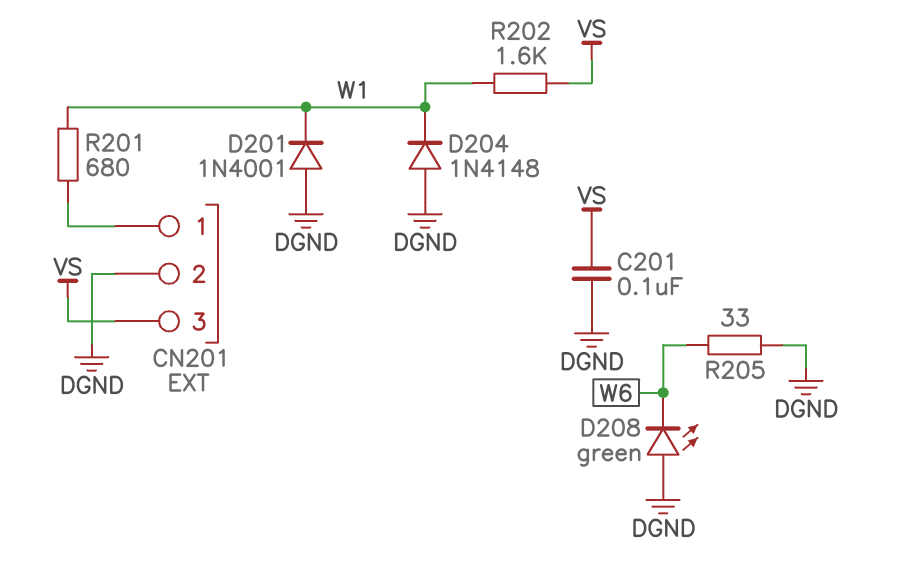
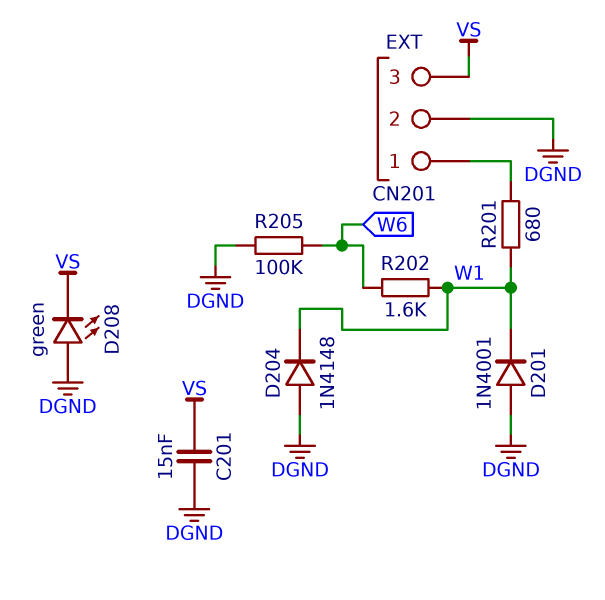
C201: 100nF (DGND, VS) -> 15nF (DGND, VS)
D208: LED green (A DGND, K W6) -> LED green (A DGND, K VS)
R202: 1.6k (VS, W1) -> 1.6k (W1, W6)
R205: 33 (DGND, W6) -> 100k (DGND, W6)

